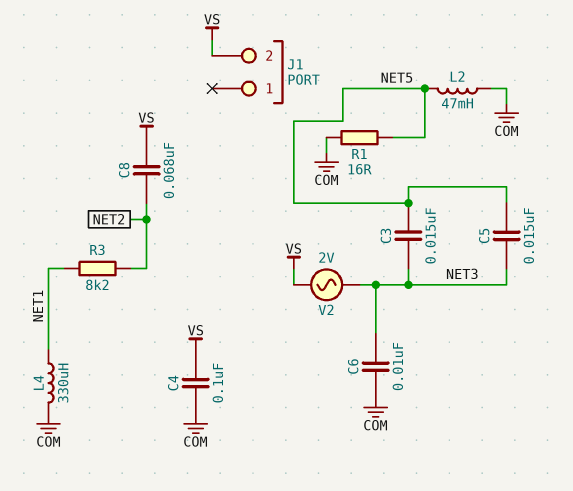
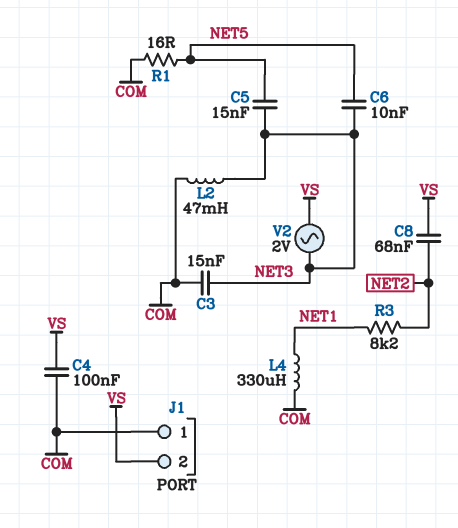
C3: 15nF (NET3, NET5) -> 15nF (COM, NET3)
C6: 10nF (COM, NET3) -> 10nF (NET3, NET5)
J1 pin 1: none -> COM
L2: 47mH (COM, NET5) -> 47mH (COM, NET3)

